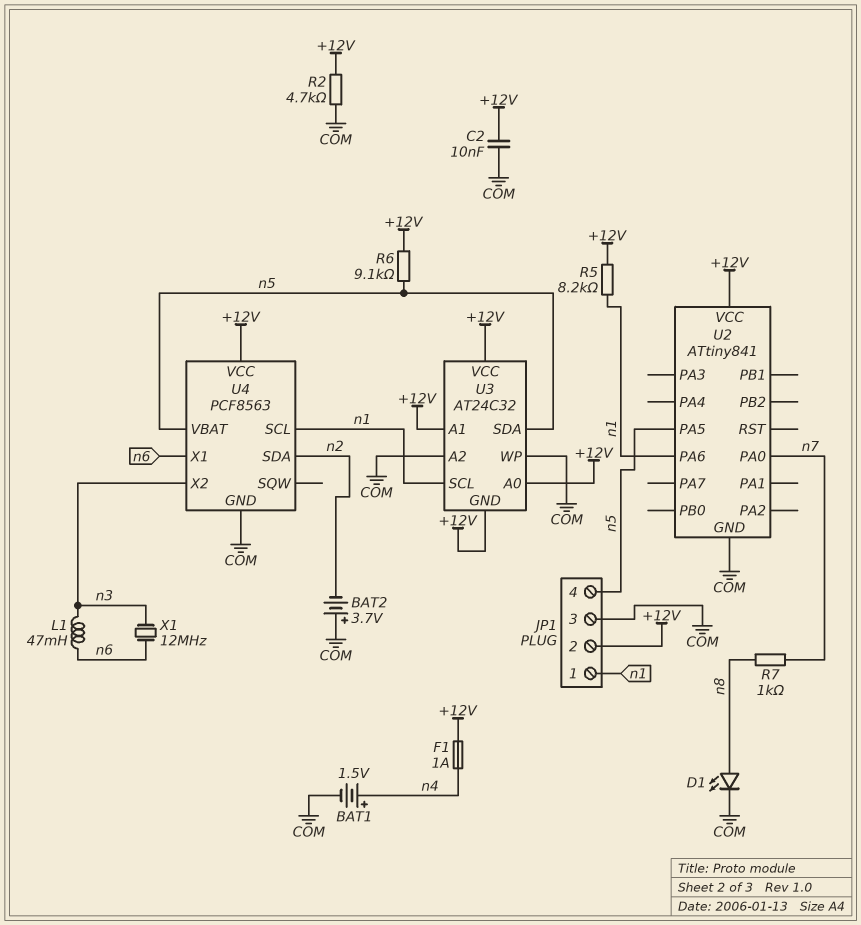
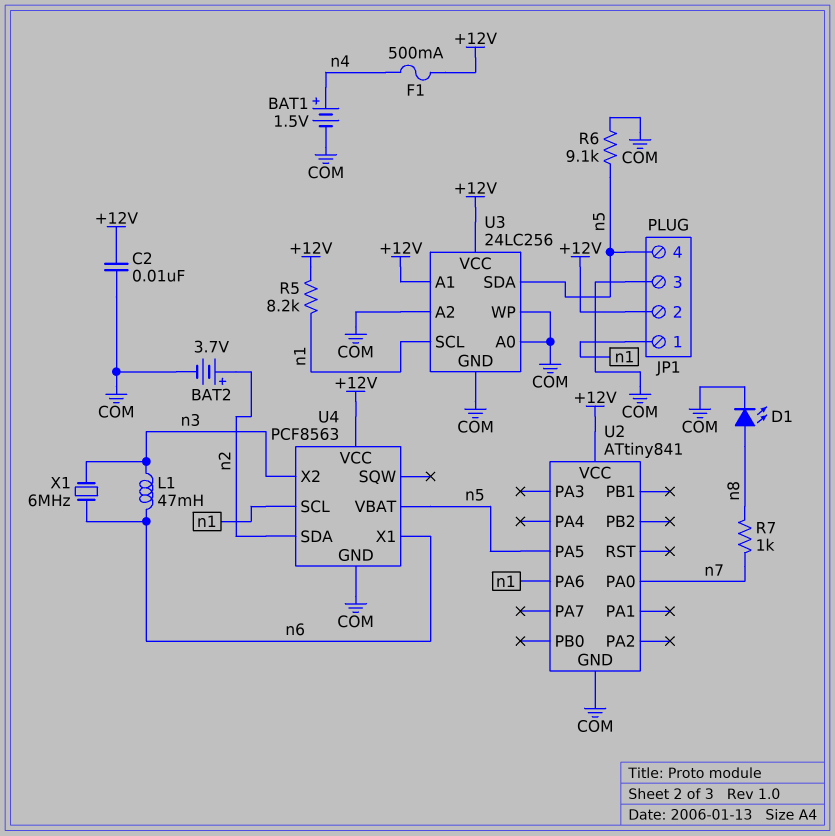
BAT2: 3.7V (plus COM, minus n2) -> 3.7V (plus n2, minus COM)
F1: 1A (+12V, n4) -> 500mA (+12V, n4)
R2: 4.7k (+12V, COM) -> none
R6: 9.1k (+12V, n5) -> 9.1k (COM, n5)
U3: AT24C32 -> 24LC256
U3 pin A0: +12V -> COM
U3 pin GND: +12V -> COM
X1: 12MHz (n3, n6) -> 6MHz (n3, n6)

